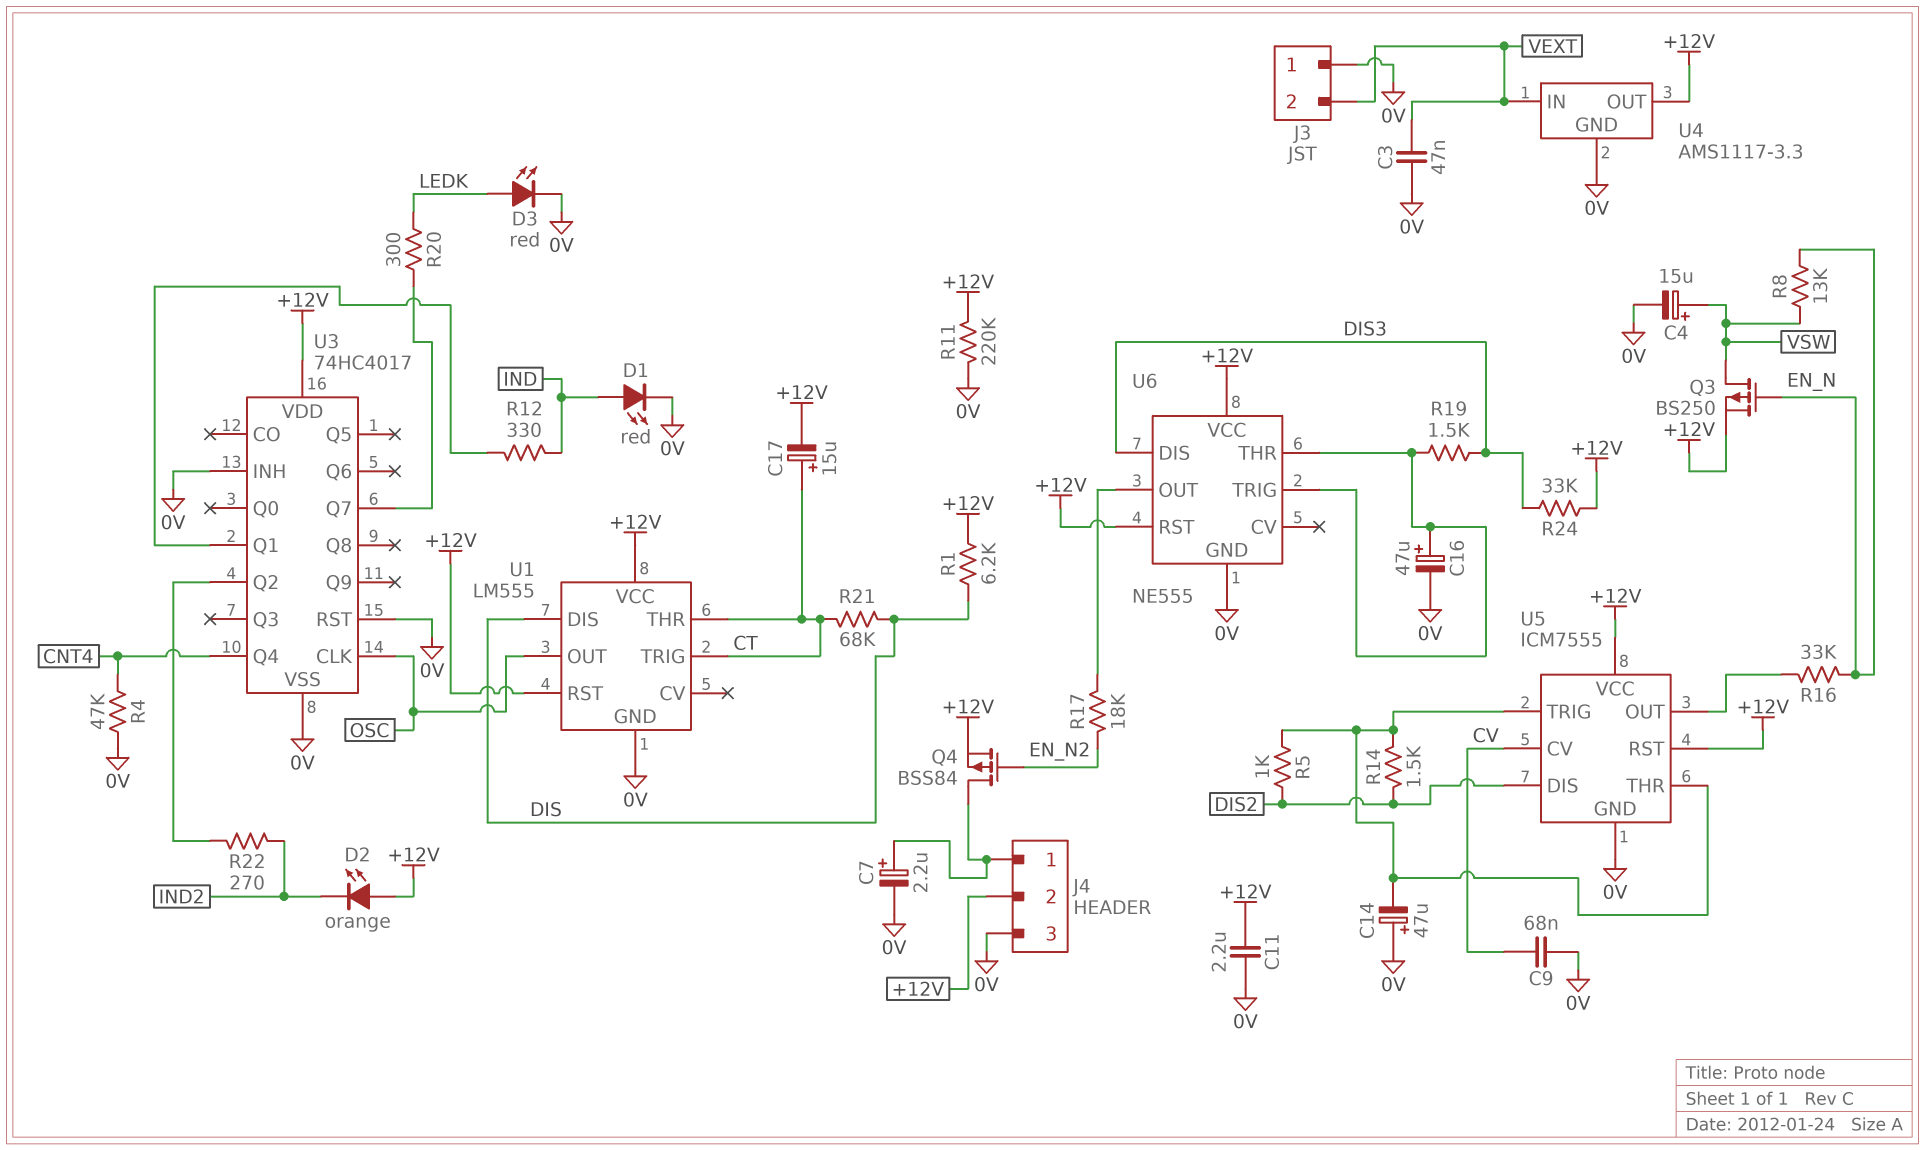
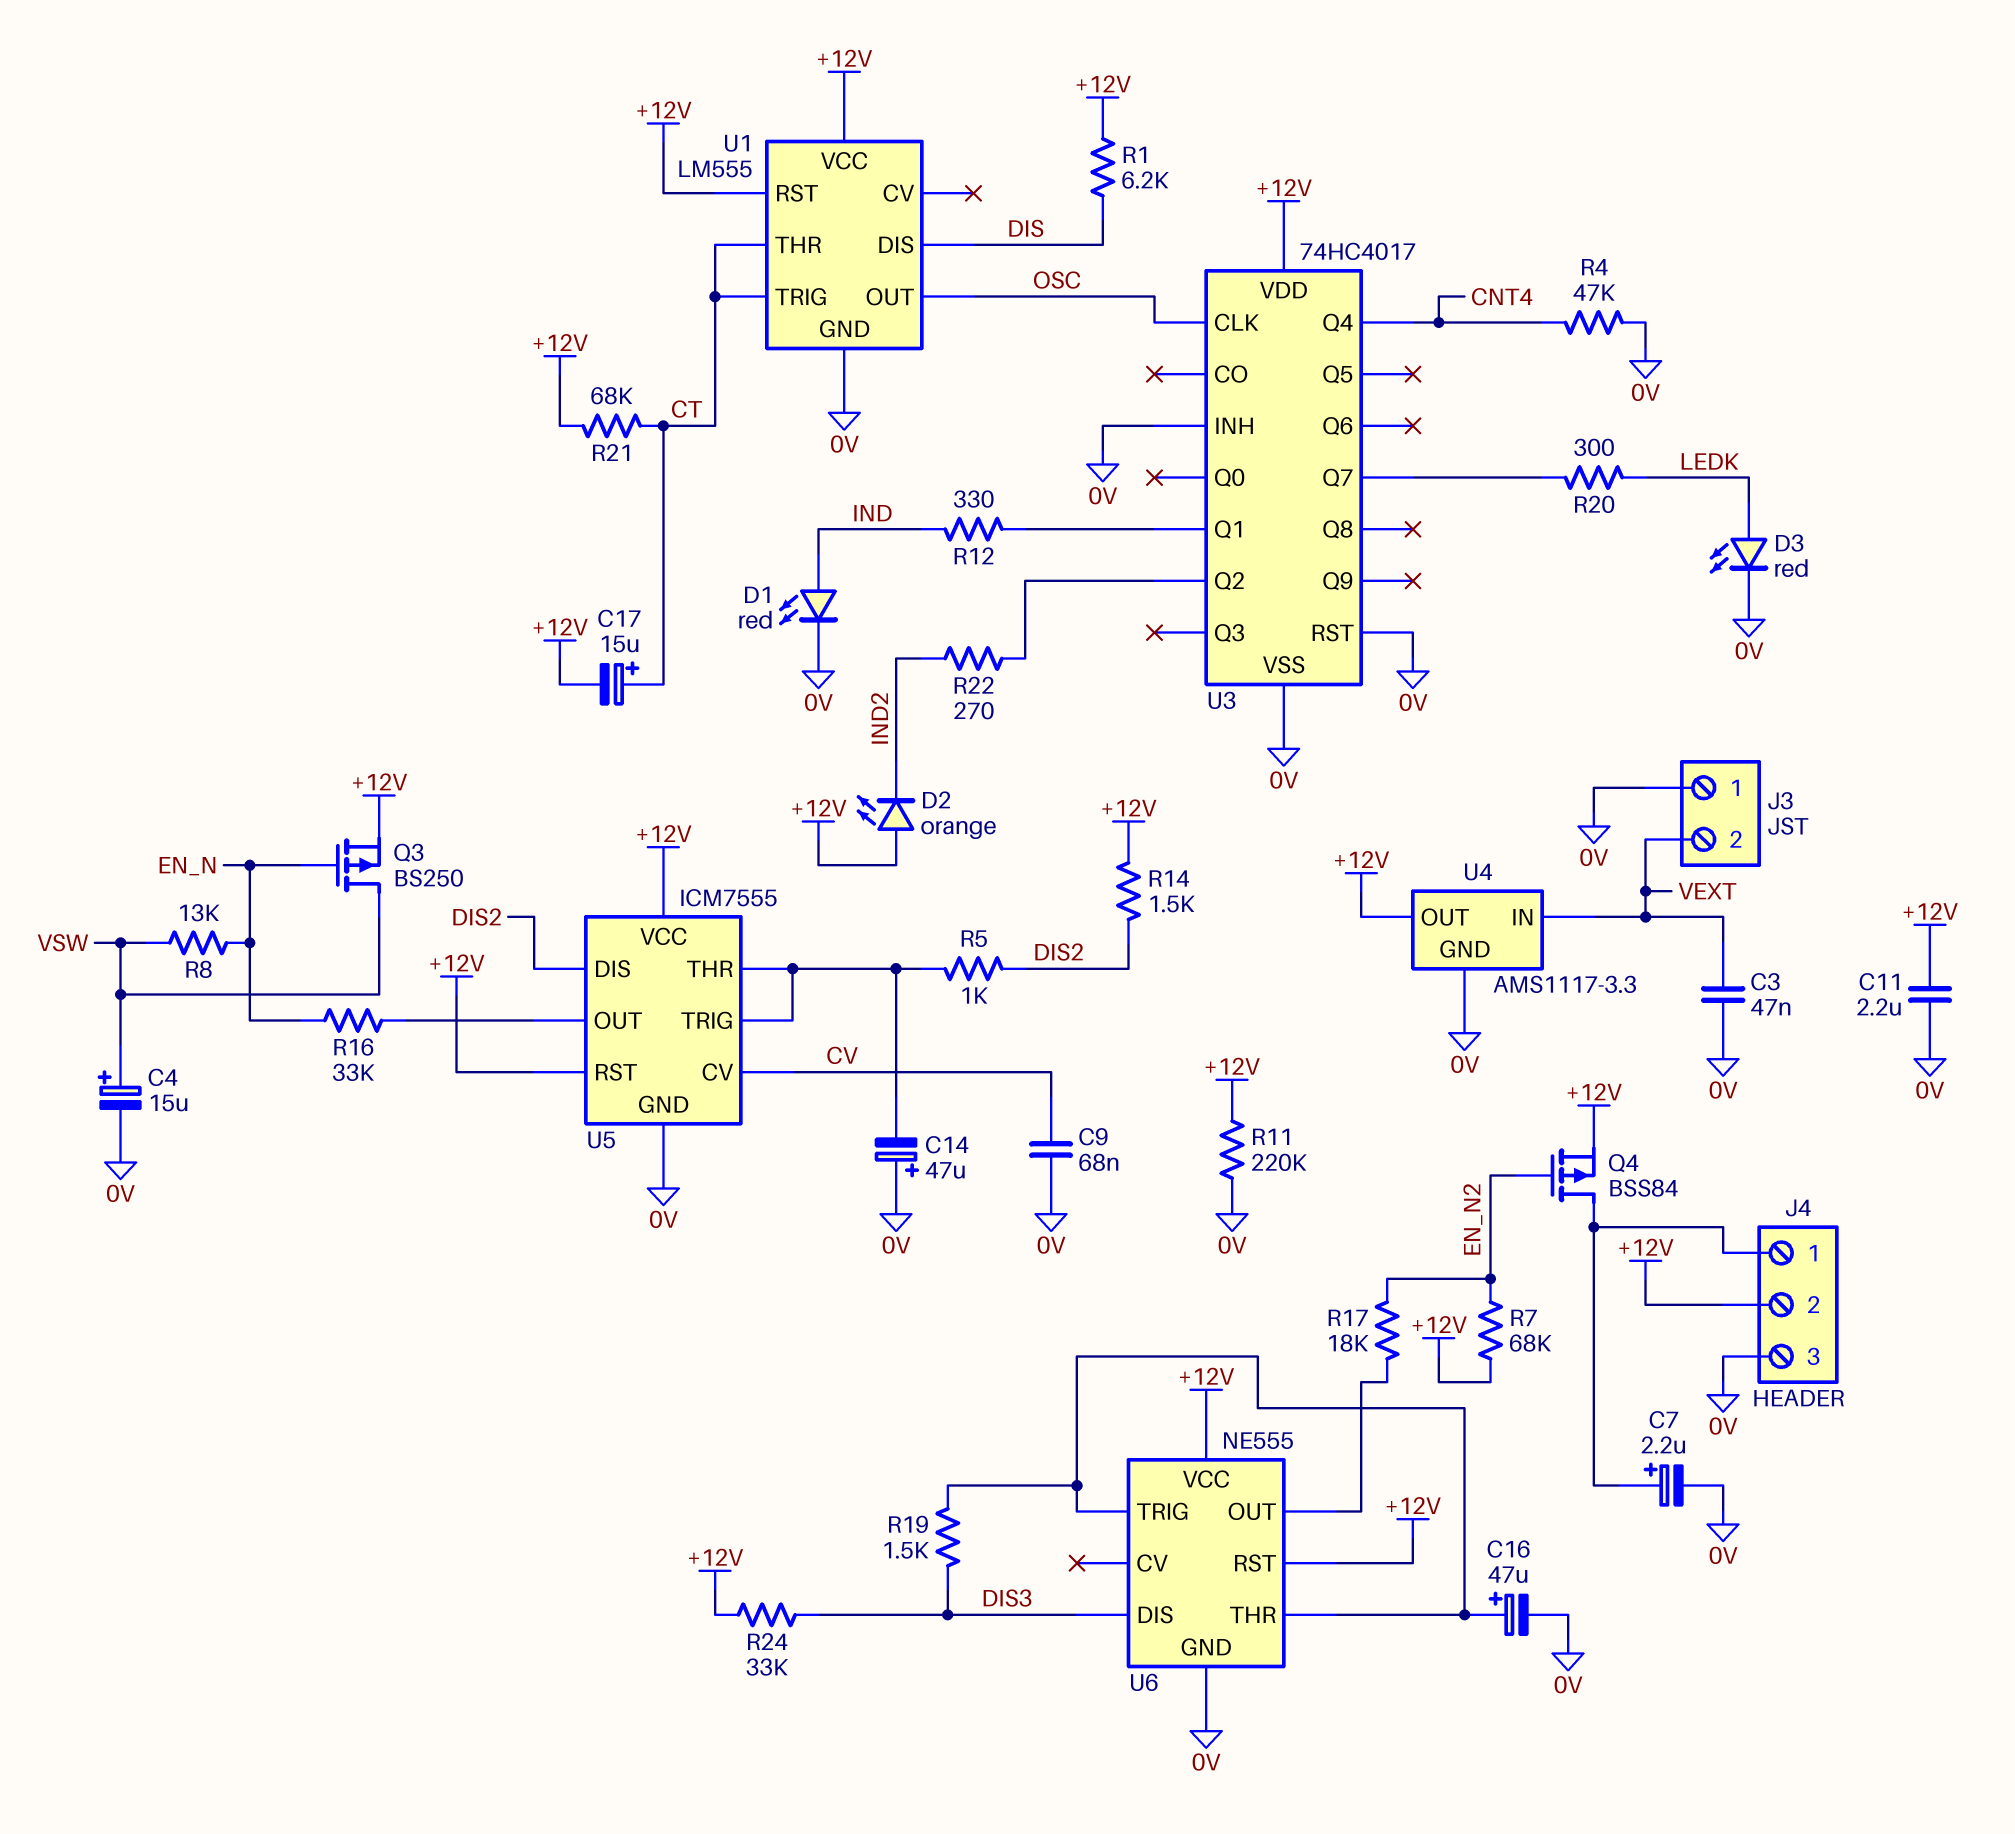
R7: none -> 68k (+12V, EN_N2)
R14: 1.5k (DIS2, U5/THR) -> 1.5k (+12V, DIS2)
R21: 68k (CT, DIS) -> 68k (+12V, CT)

